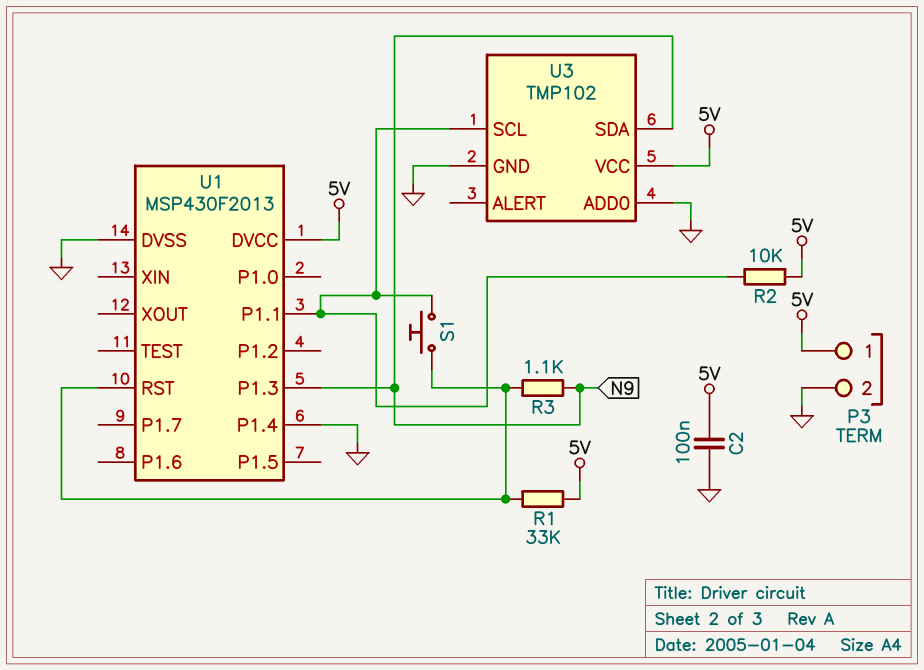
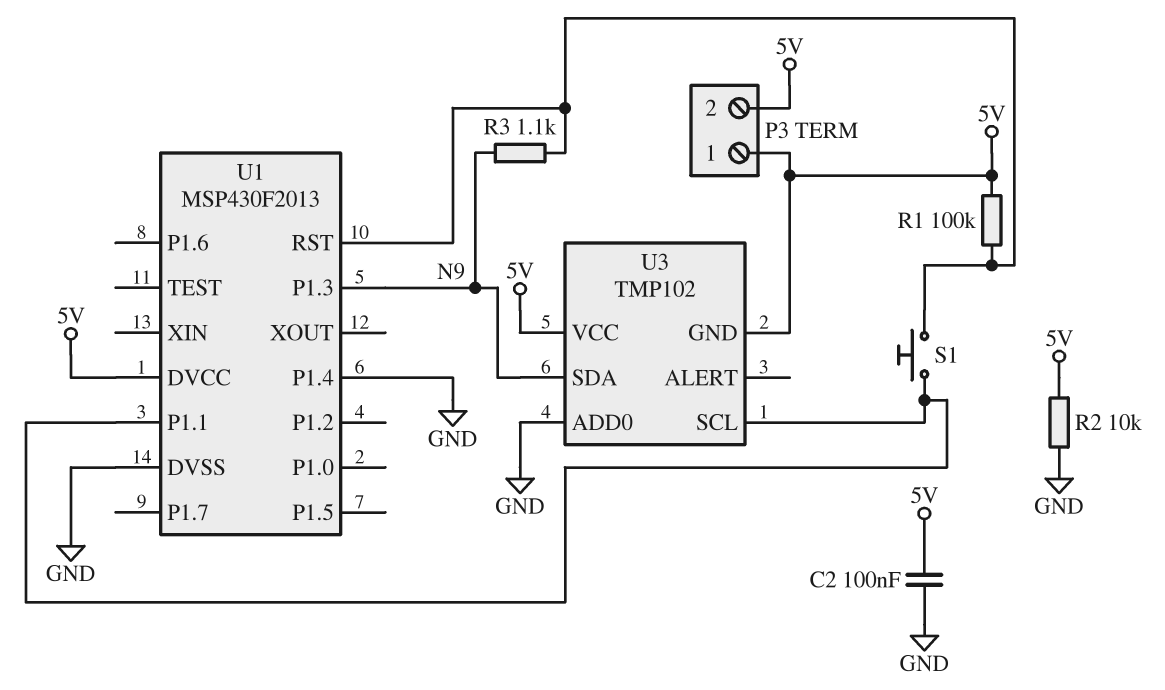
P3 pin 2: GND -> 5V
R1: 33k (5V, U1/RST) -> 100k (5V, U1/RST)
R2: 10k (5V, U1/P1.1) -> 10k (5V, GND)
U3 pin GND: GND -> 5V

